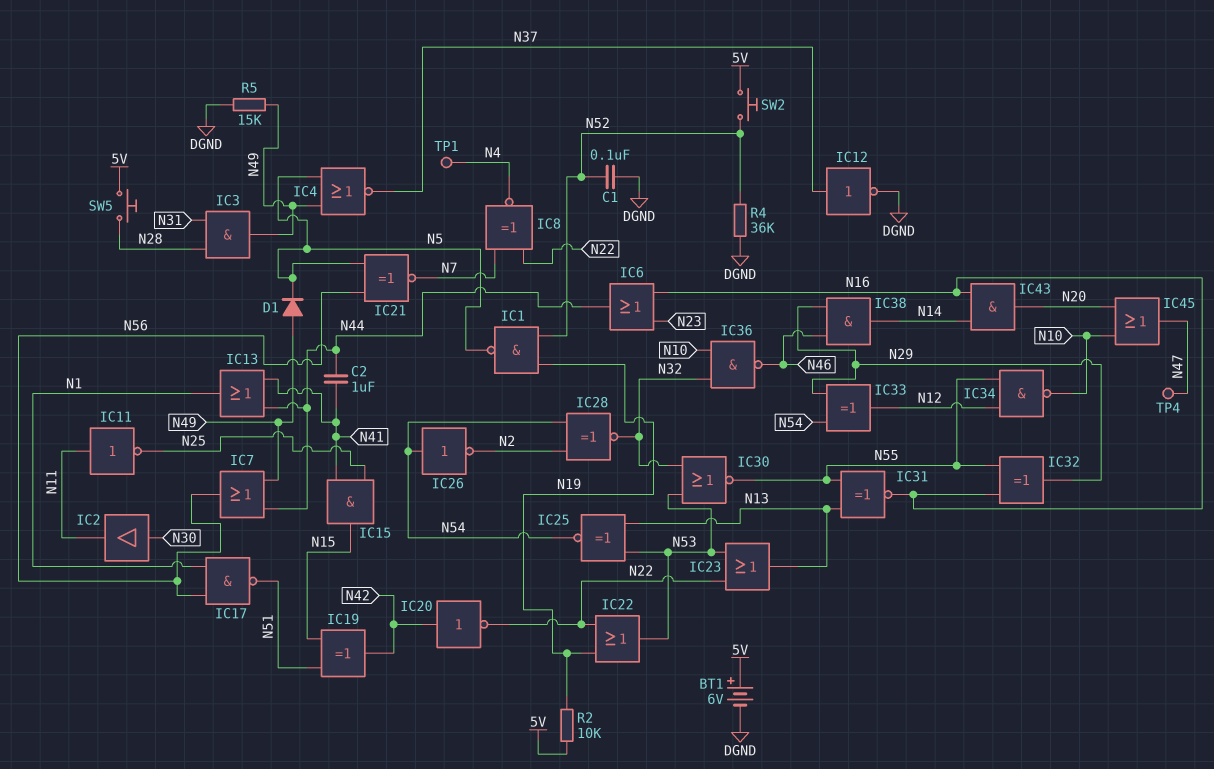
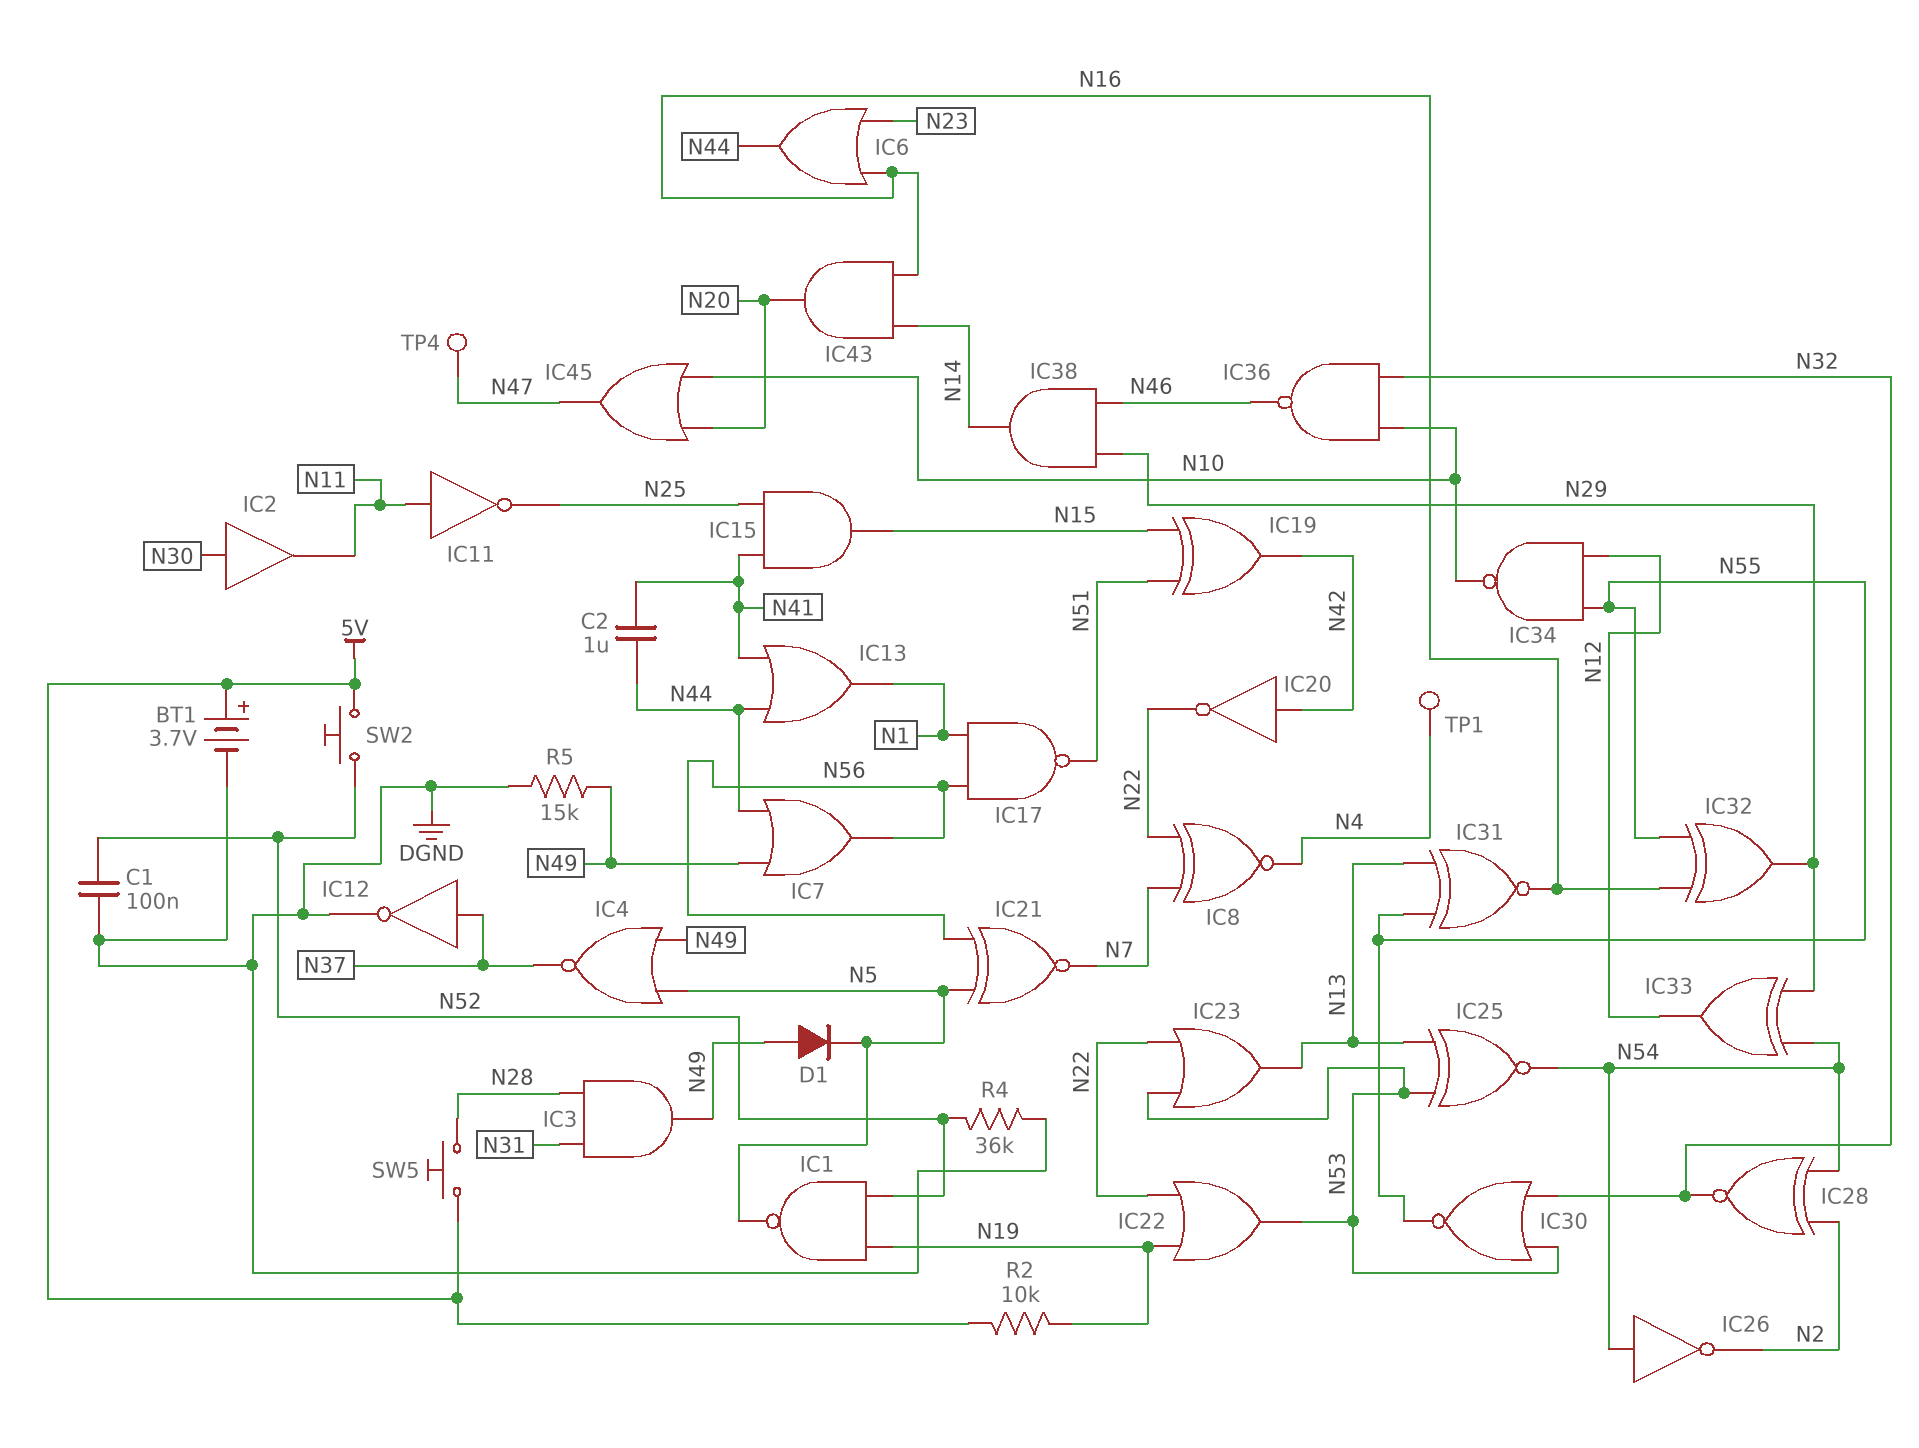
BT1: 6V (plus 5V, minus DGND) -> 3.7V (plus 5V, minus DGND)

